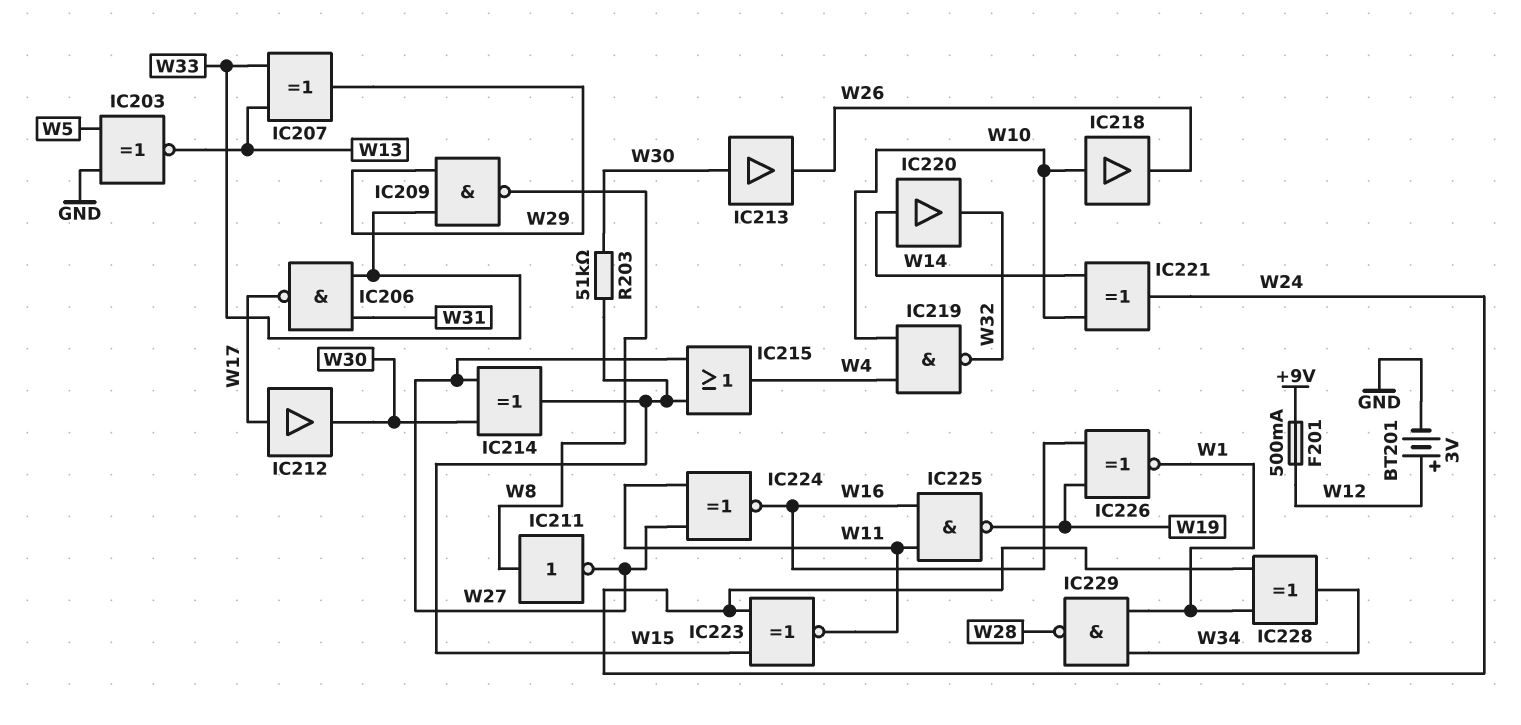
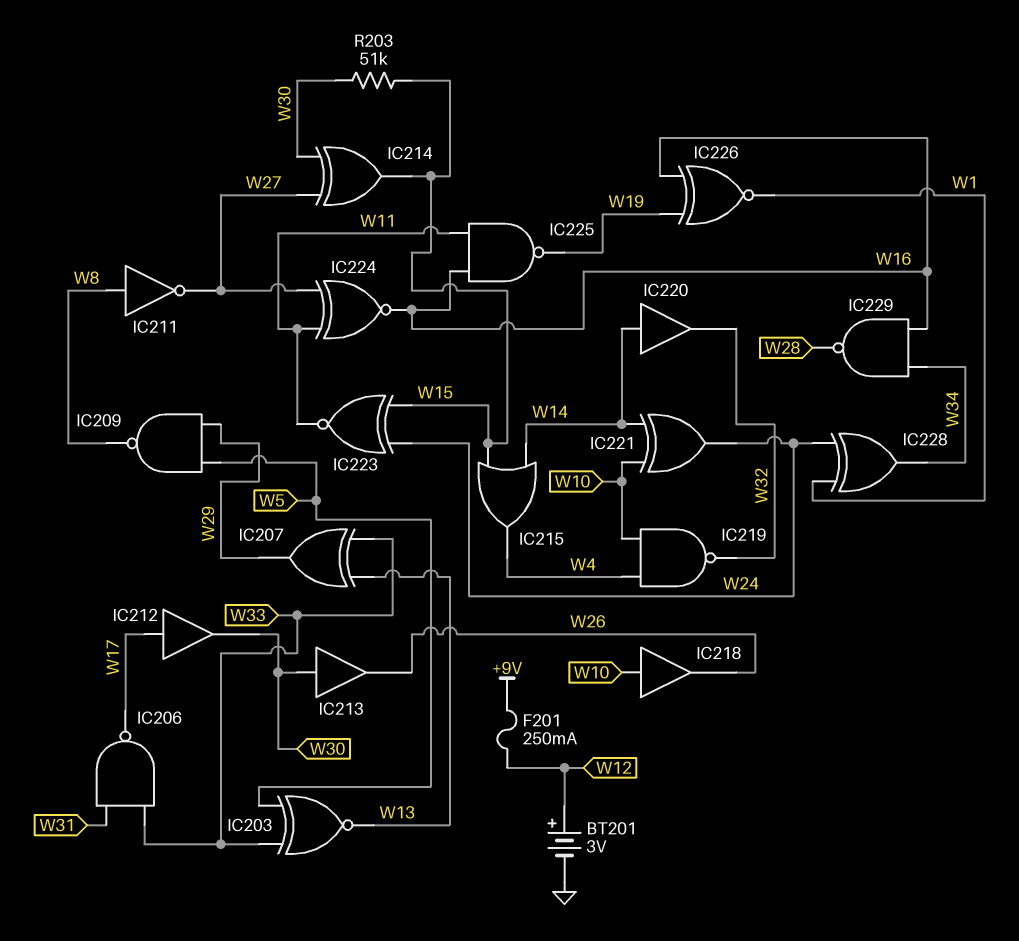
F201: 500mA (+9V, W12) -> 250mA (+9V, W12)
IC203: XNOR (in GND, in W5, out W13) -> XNOR (in W5, in W33, out W13)
IC209: NAND (in W29, in W33, out W8) -> NAND (in W5, in W29, out W8)
IC215: OR (in W15, in W27, out W4) -> OR (in W14, in W15, out W4)
IC229: NAND (in W1, in W34, out W28) -> NAND (in W16, in W34, out W28)

